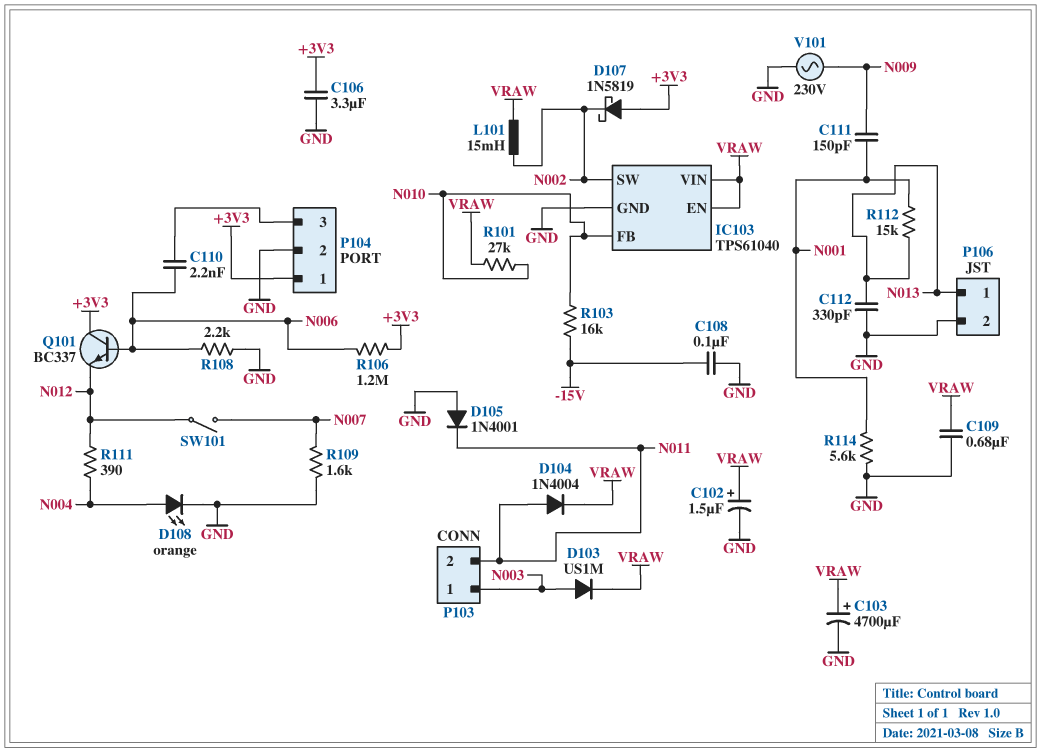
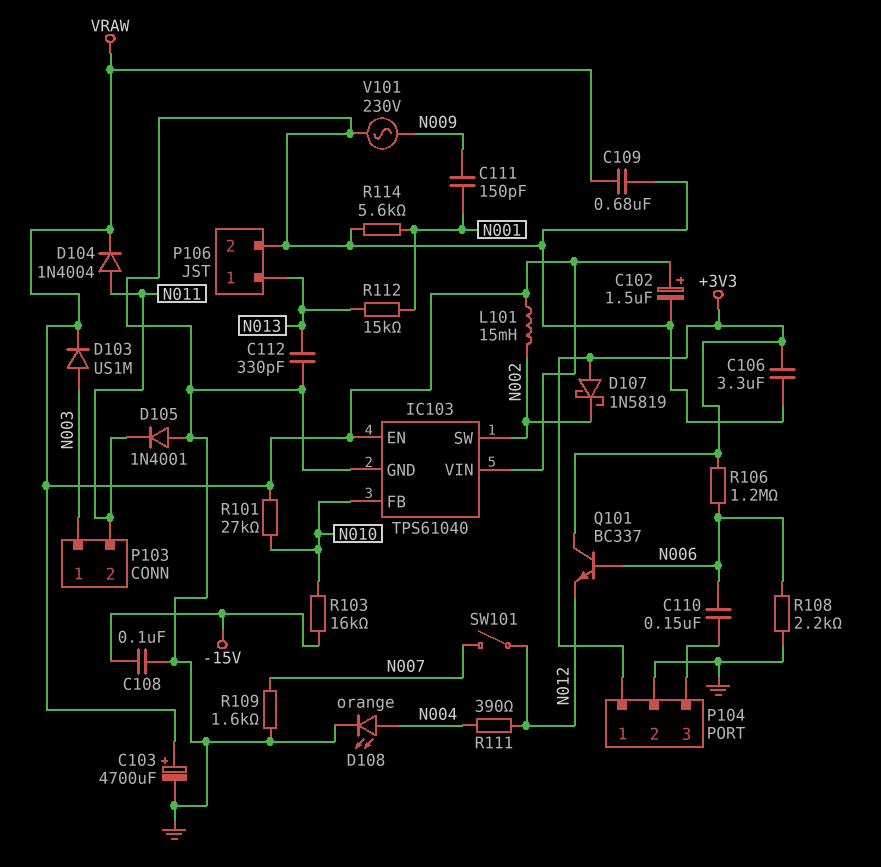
C110: 2.2nF (N006, P104/3) -> 150nF (N006, P104/3)

